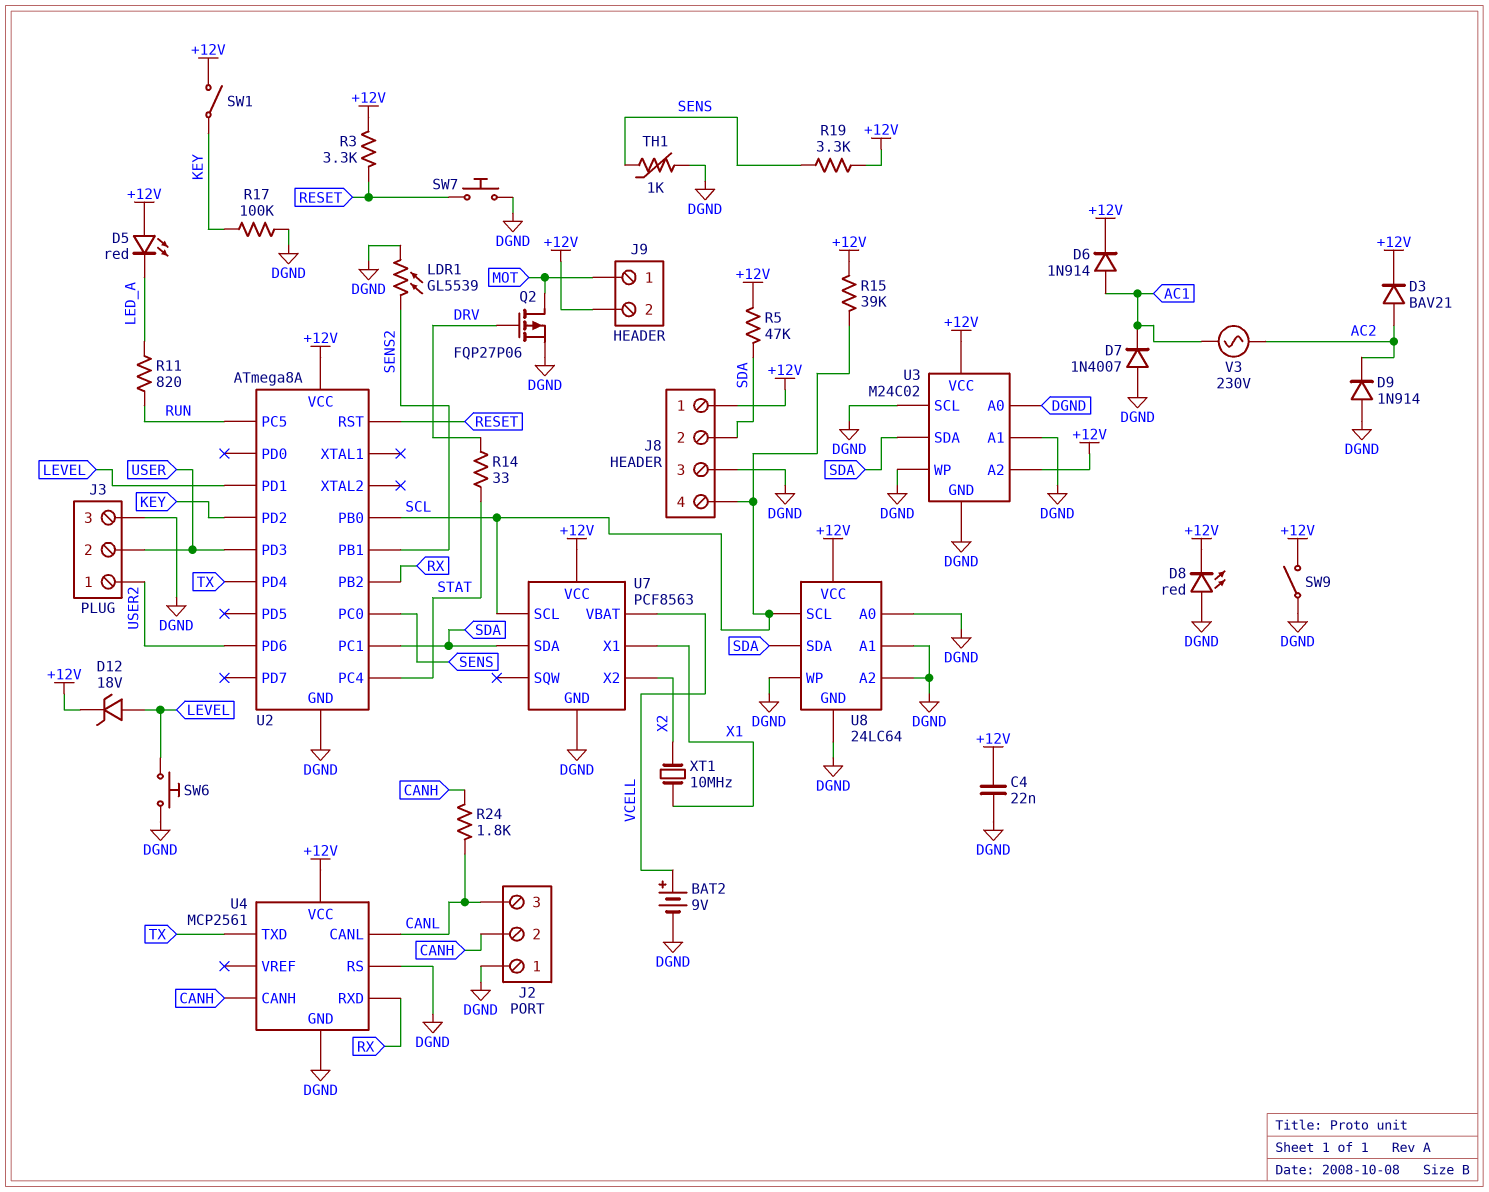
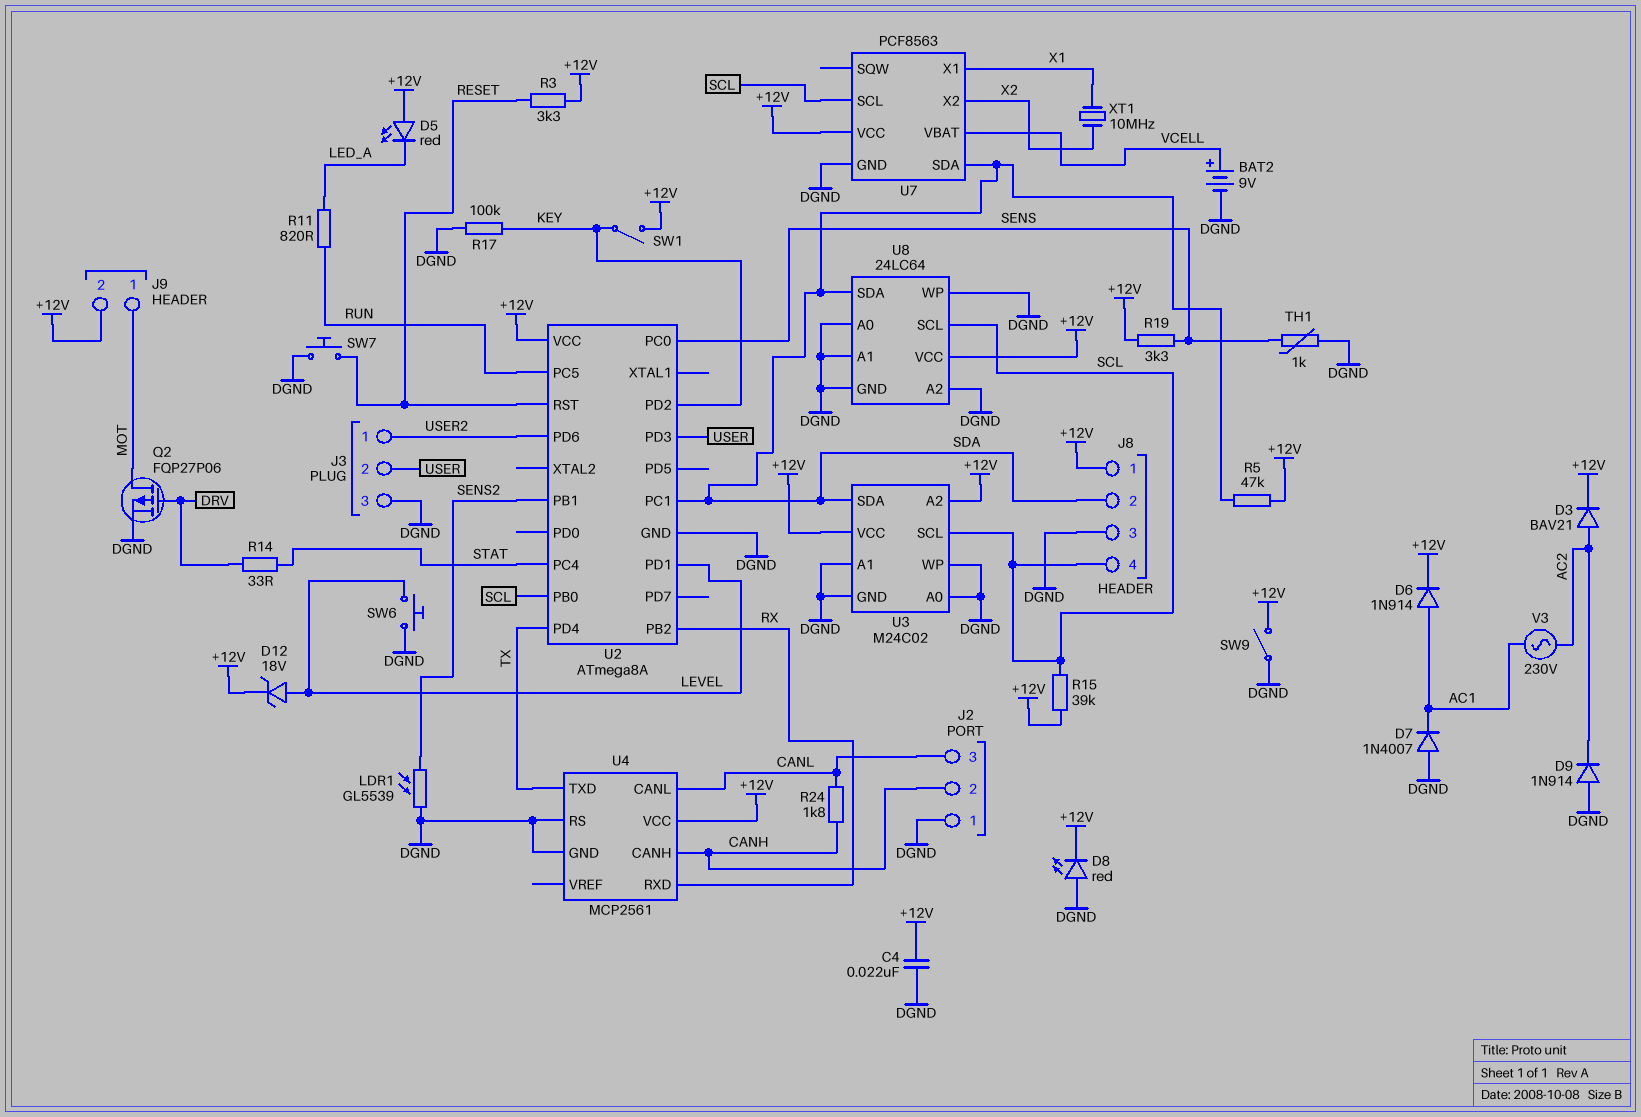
U3 pin SCL: DGND -> SCL

